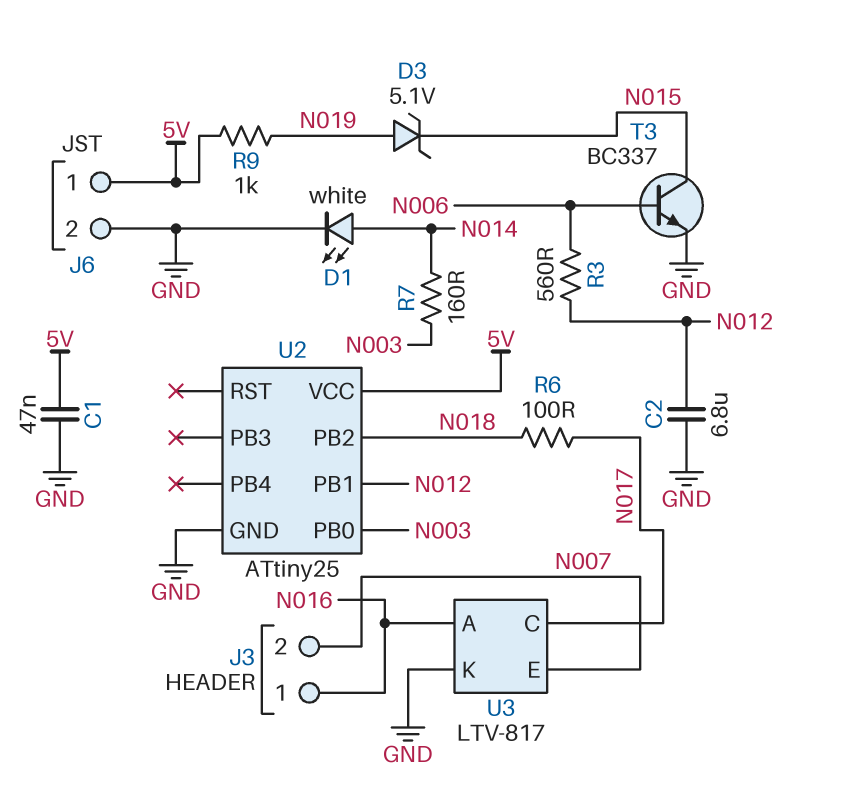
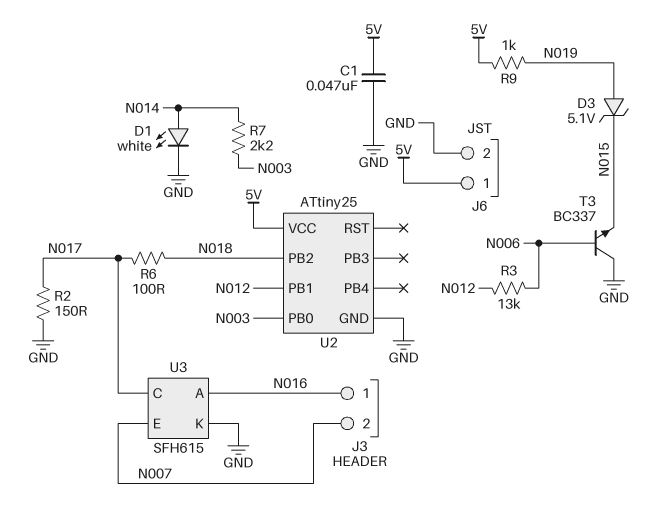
C2: 6.8uF (GND, N012) -> none
R2: none -> 150 (GND, N017)
R3: 560 (N006, N012) -> 13k (N006, N012)
R7: 160 (N003, N014) -> 2.2k (N003, N014)
T3: NPN BC337 (B N006, C N015, E GND) -> NPN BC337 (B N006, C GND, E N015)
U3: LTV-817 -> SFH615

